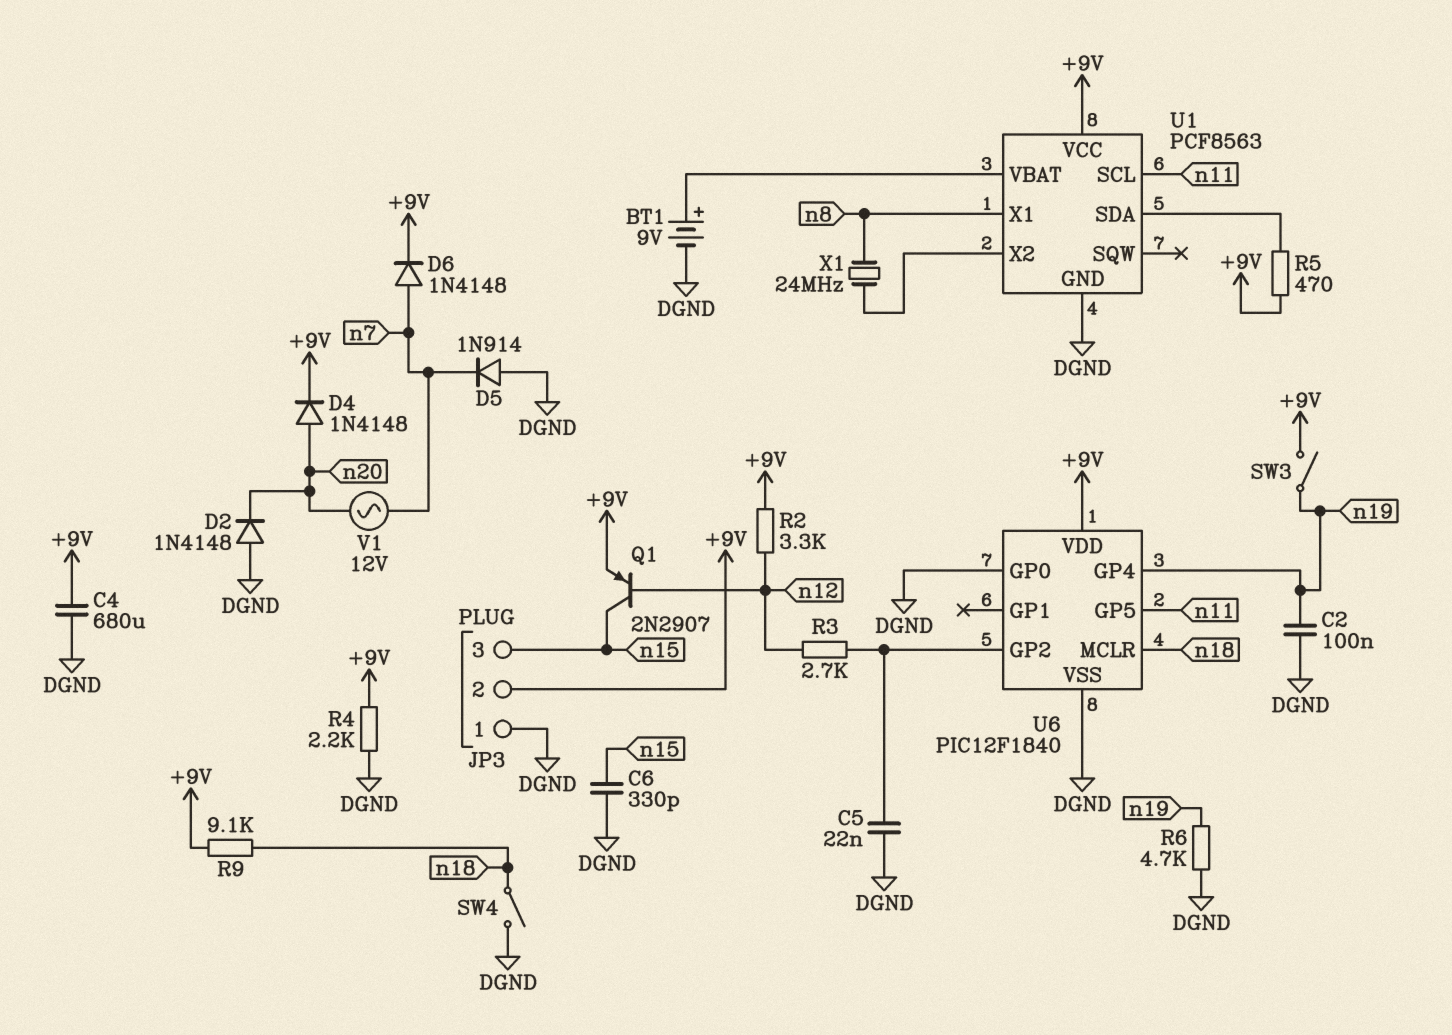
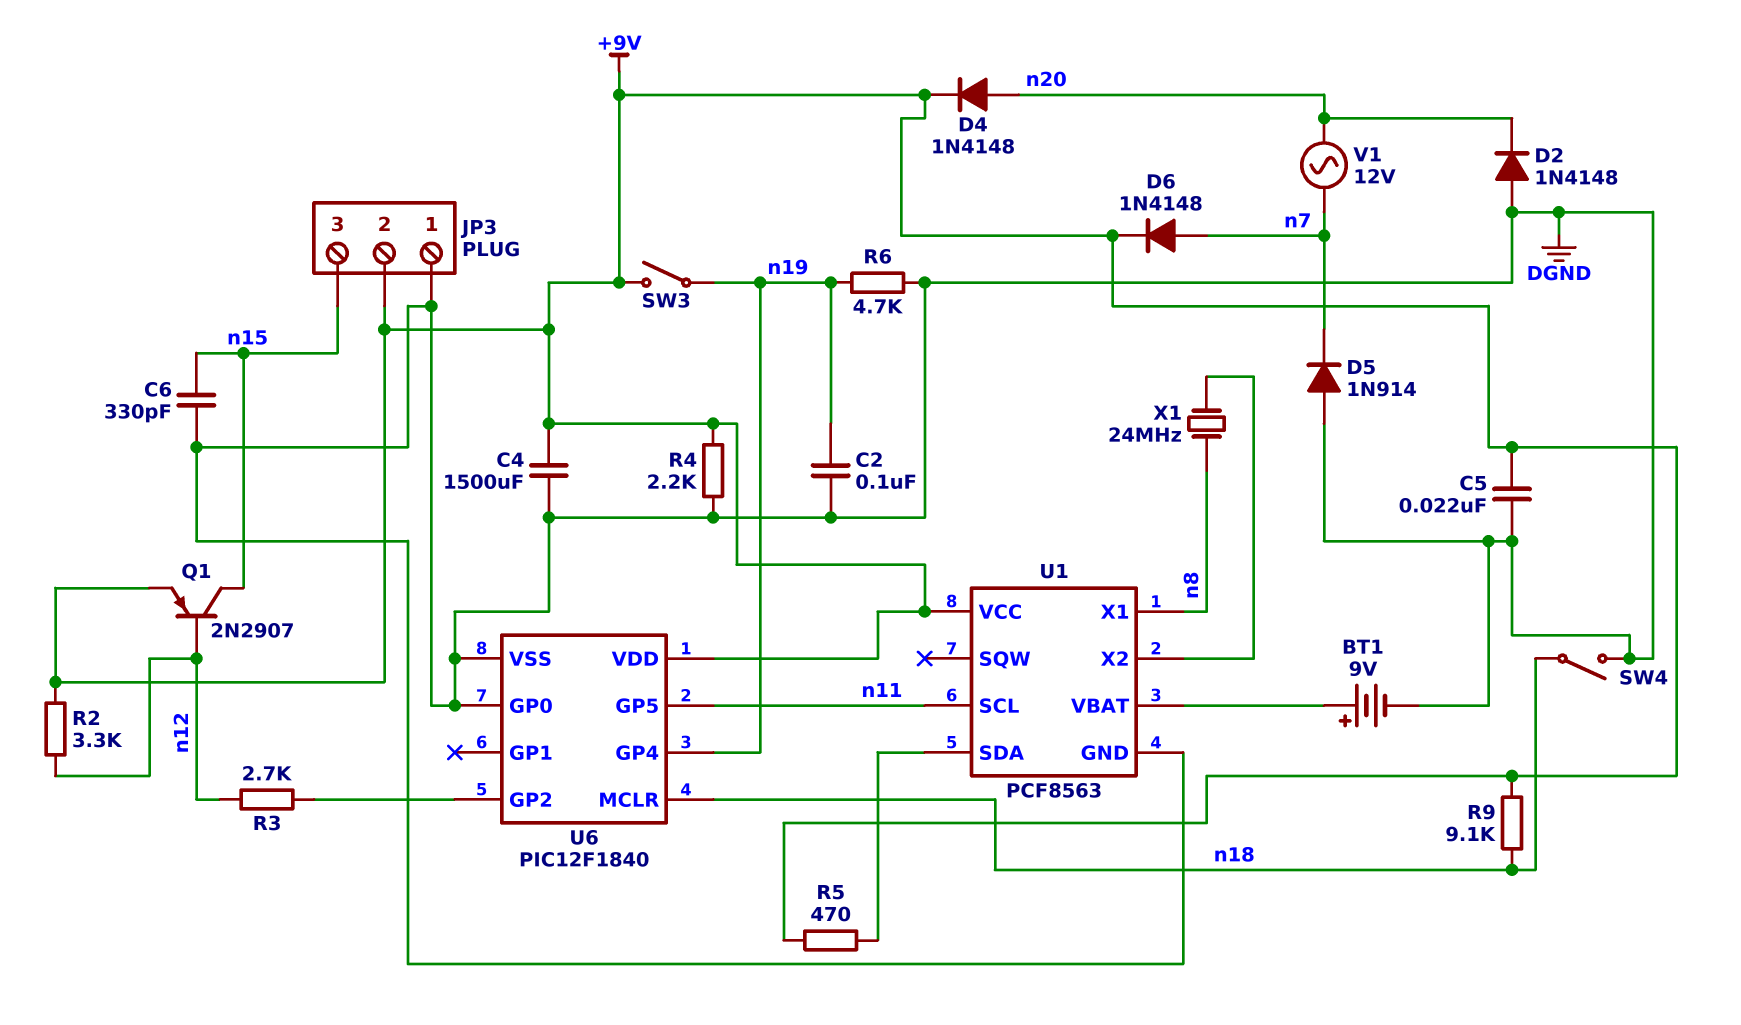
C4: 680uF (+9V, DGND) -> 1500uF (+9V, DGND)
C5: 22nF (DGND, U6/GP2) -> 22nF (+9V, DGND)

